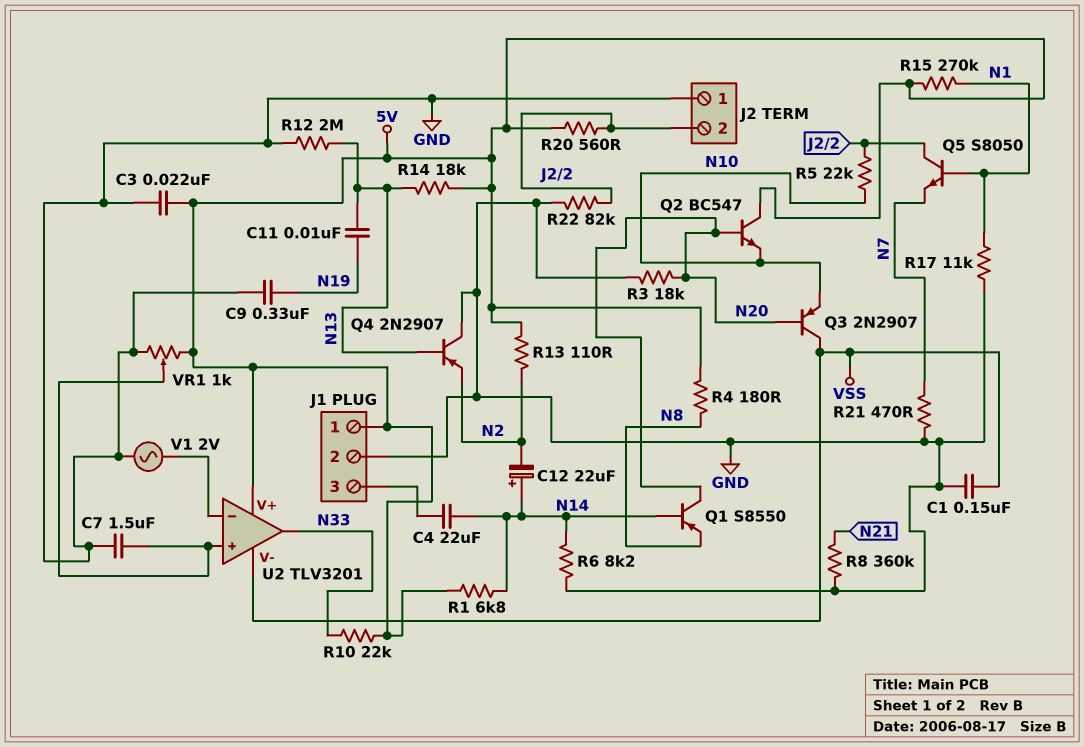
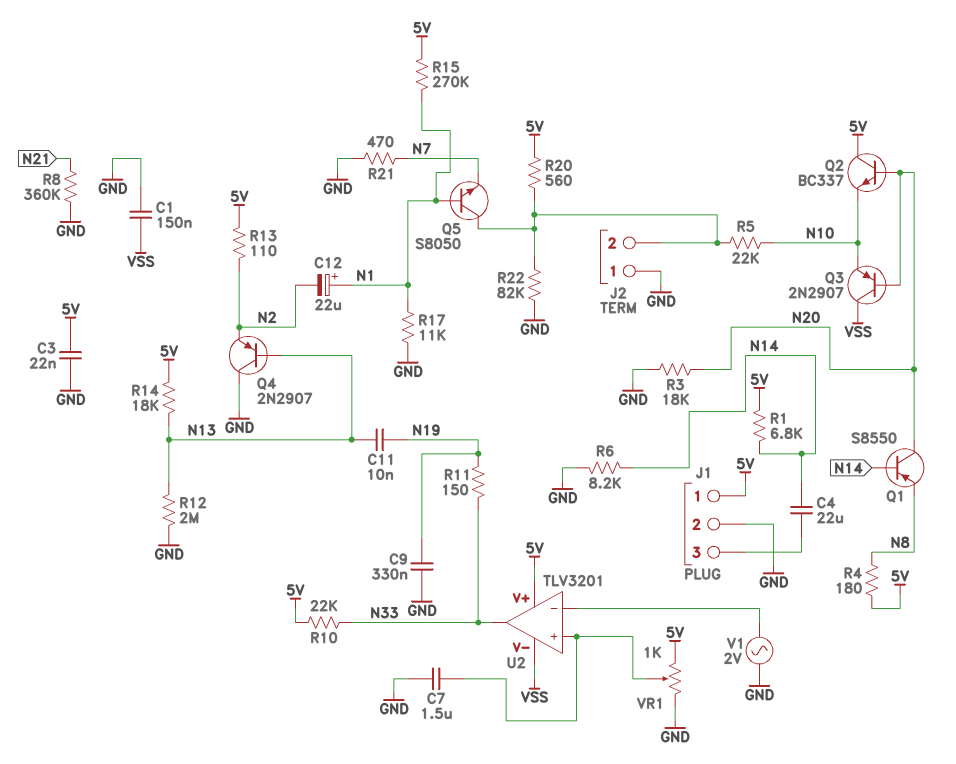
C12: 22uF (plus N14, minus N2) -> 22uF (plus N1, minus N2)
Q2: NPN BC547 (B N20, C 5V, E N10) -> NPN BC337 (B N20, C 5V, E N10)
R11: none -> 150 (N19, N33)

